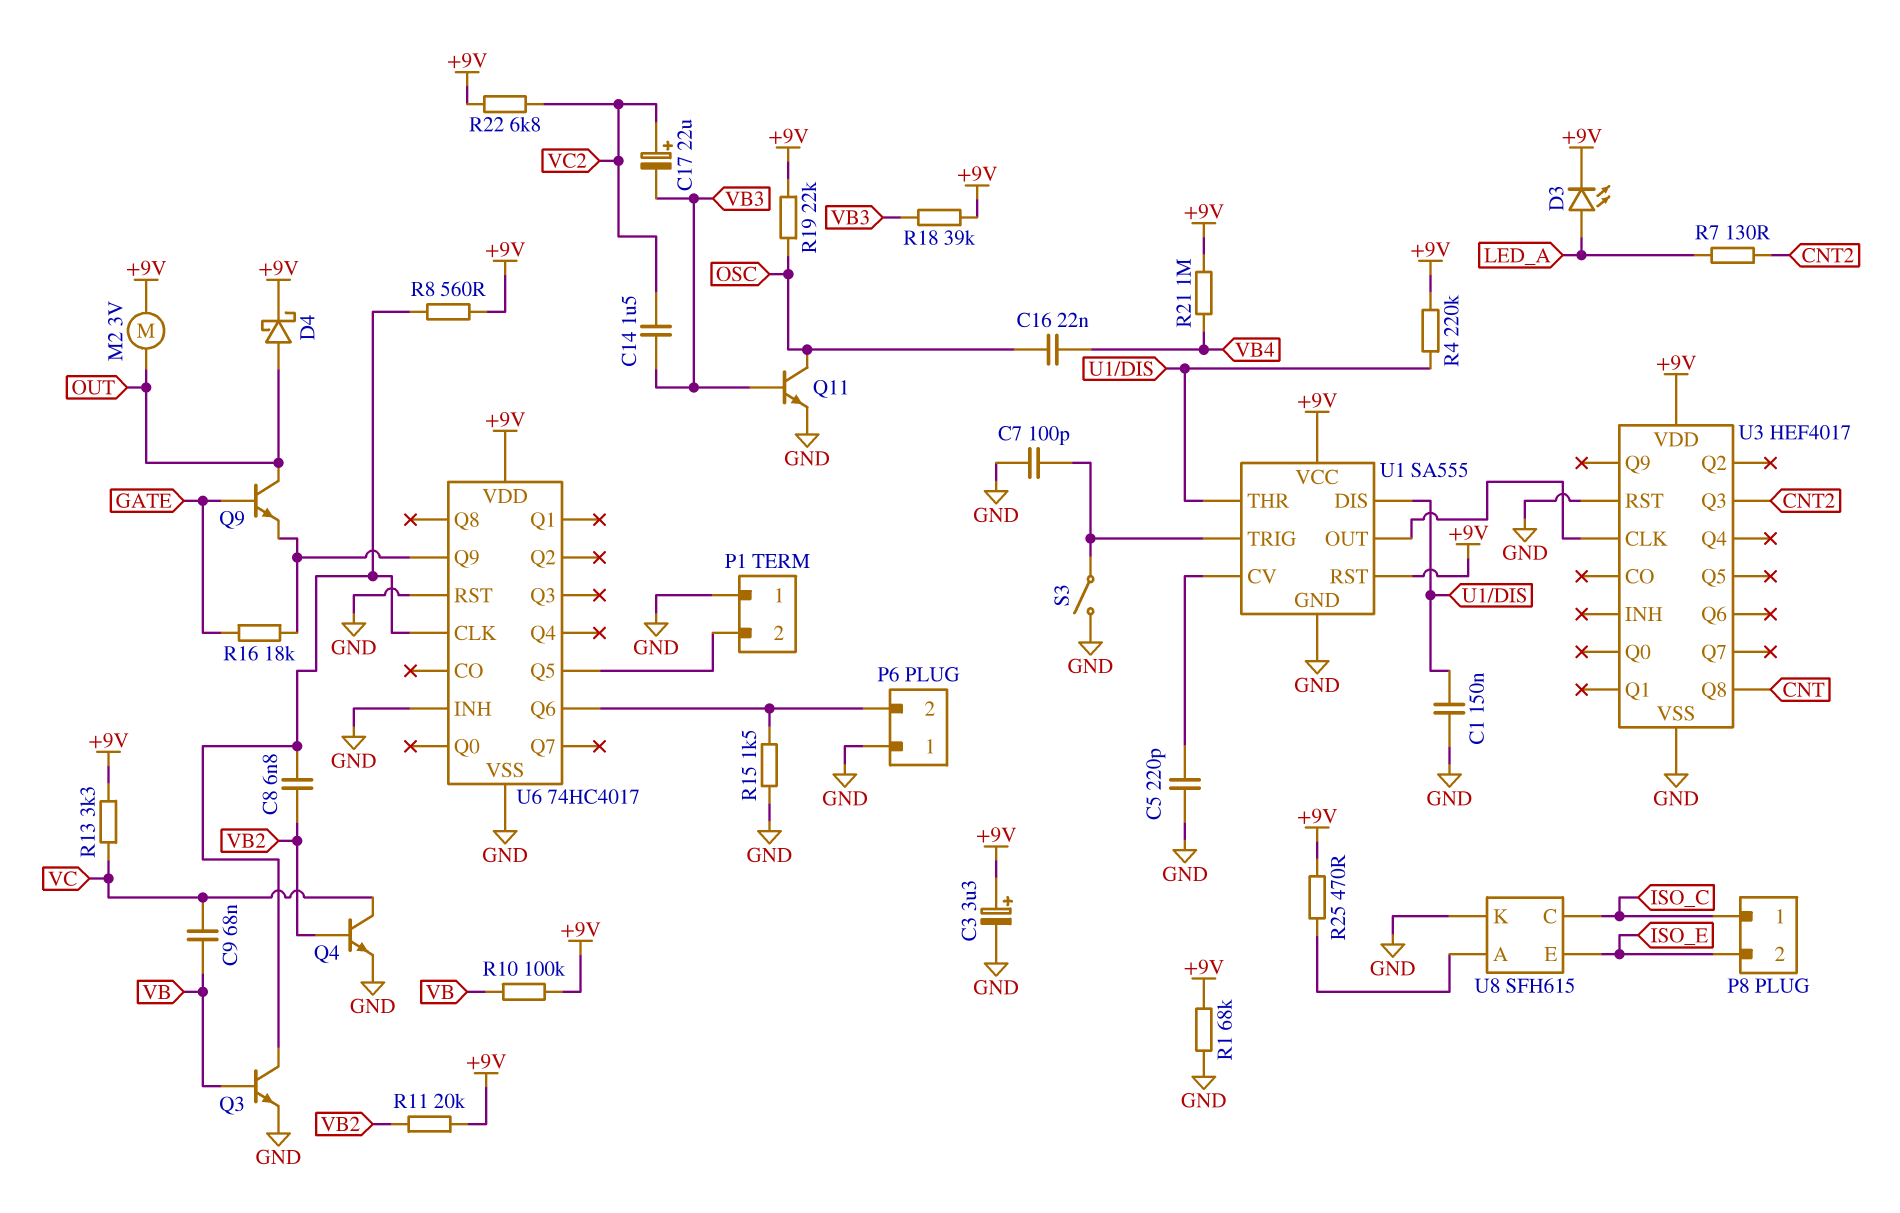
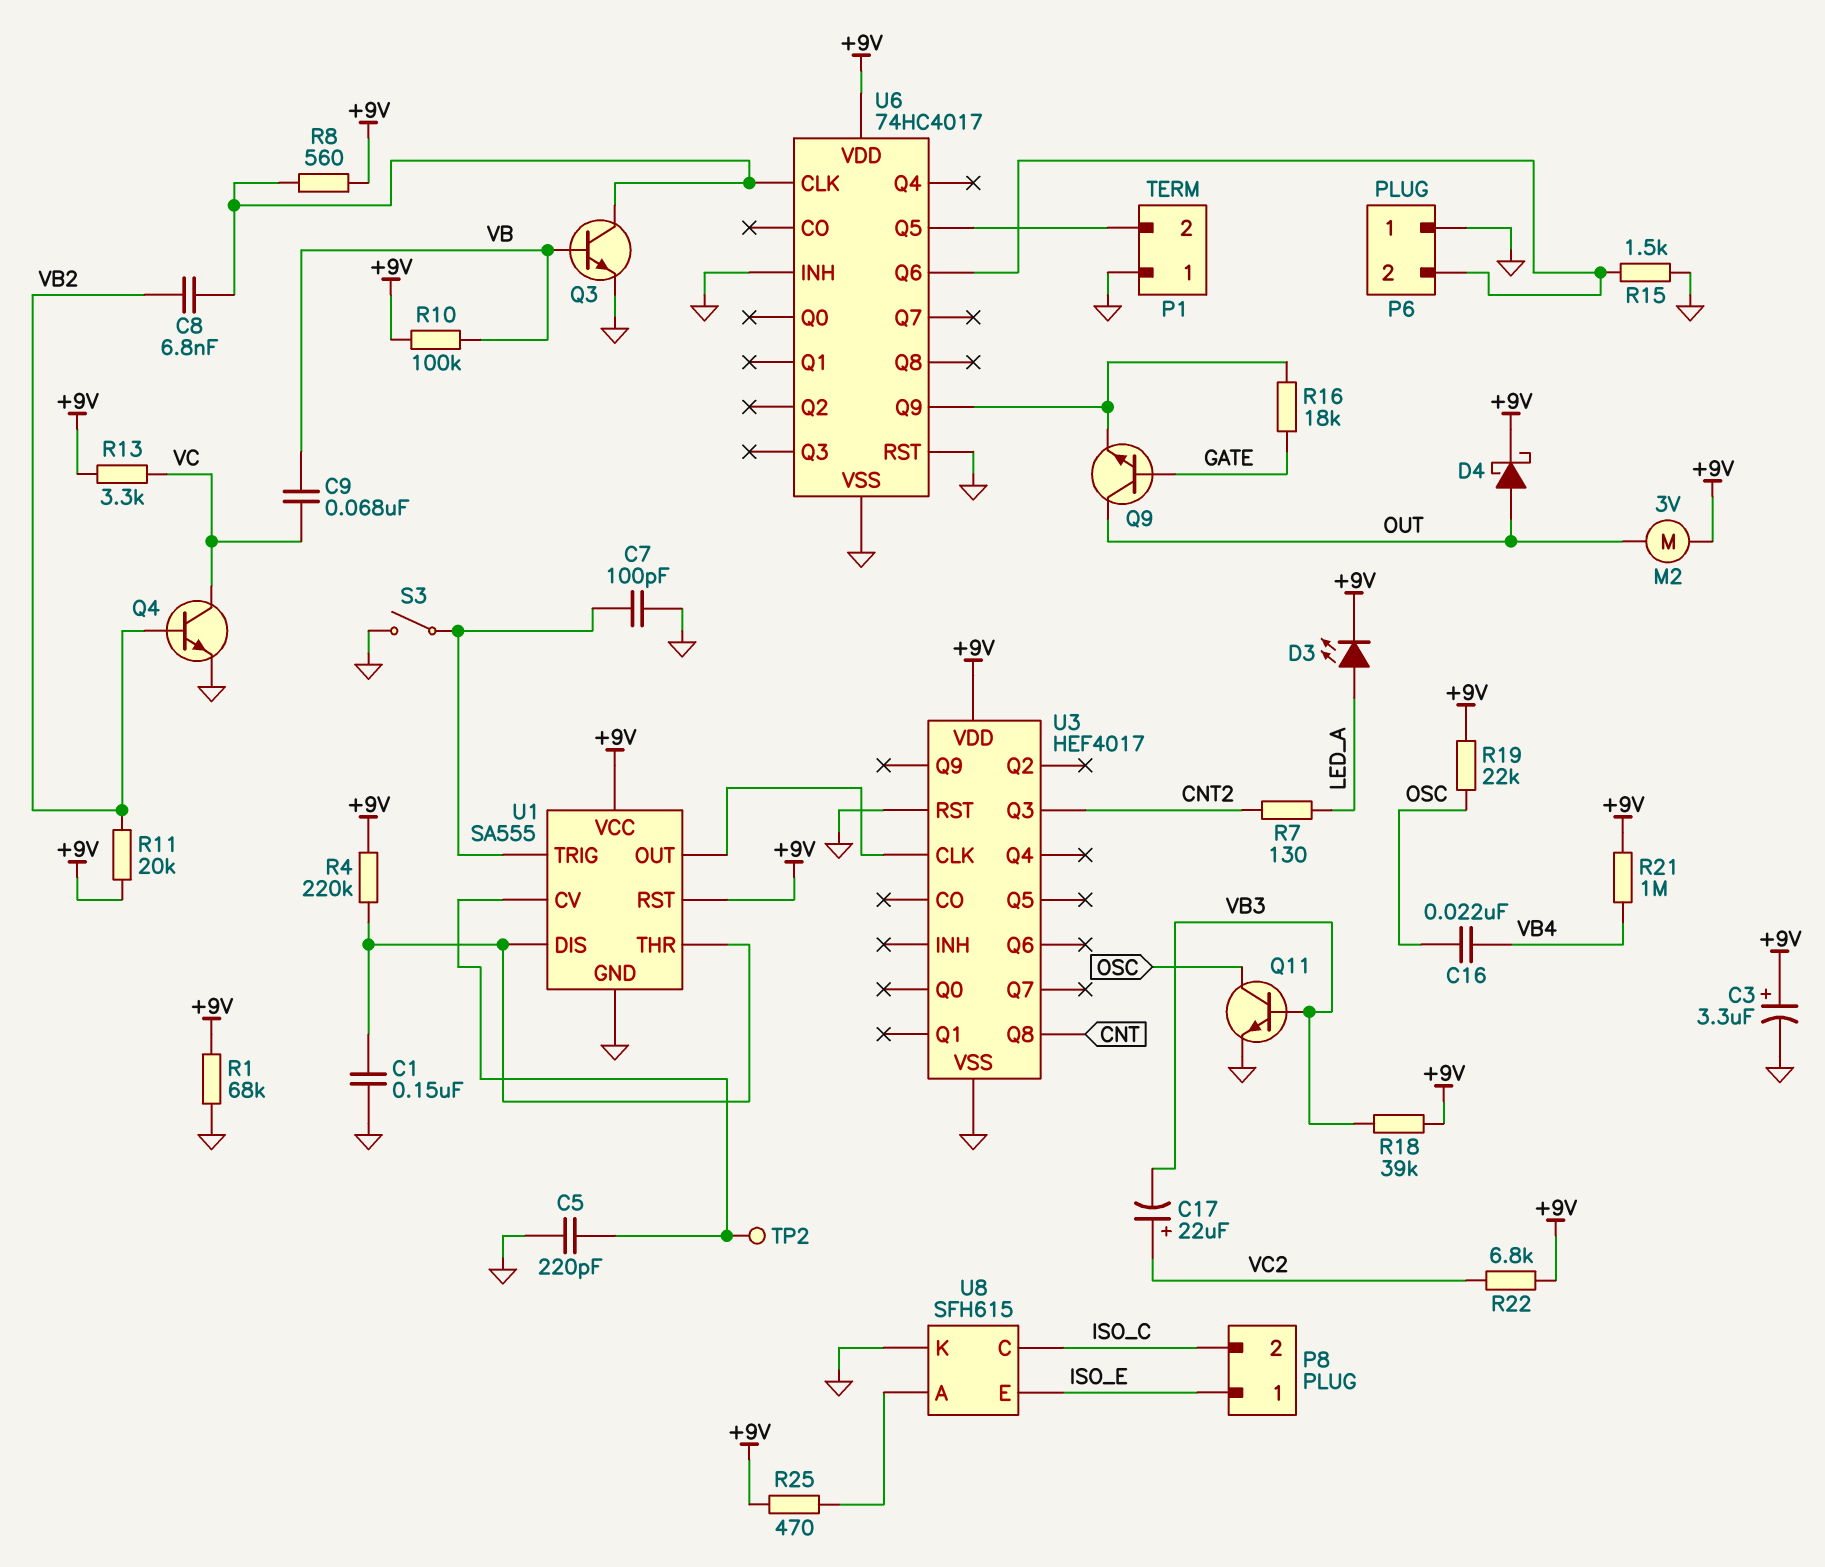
C14: 1.5uF (VB3, VC2) -> none
P8 pin 1: ISO_C -> ISO_E
P8 pin 2: ISO_E -> ISO_C
TP2: none -> test point (U1/CV)

